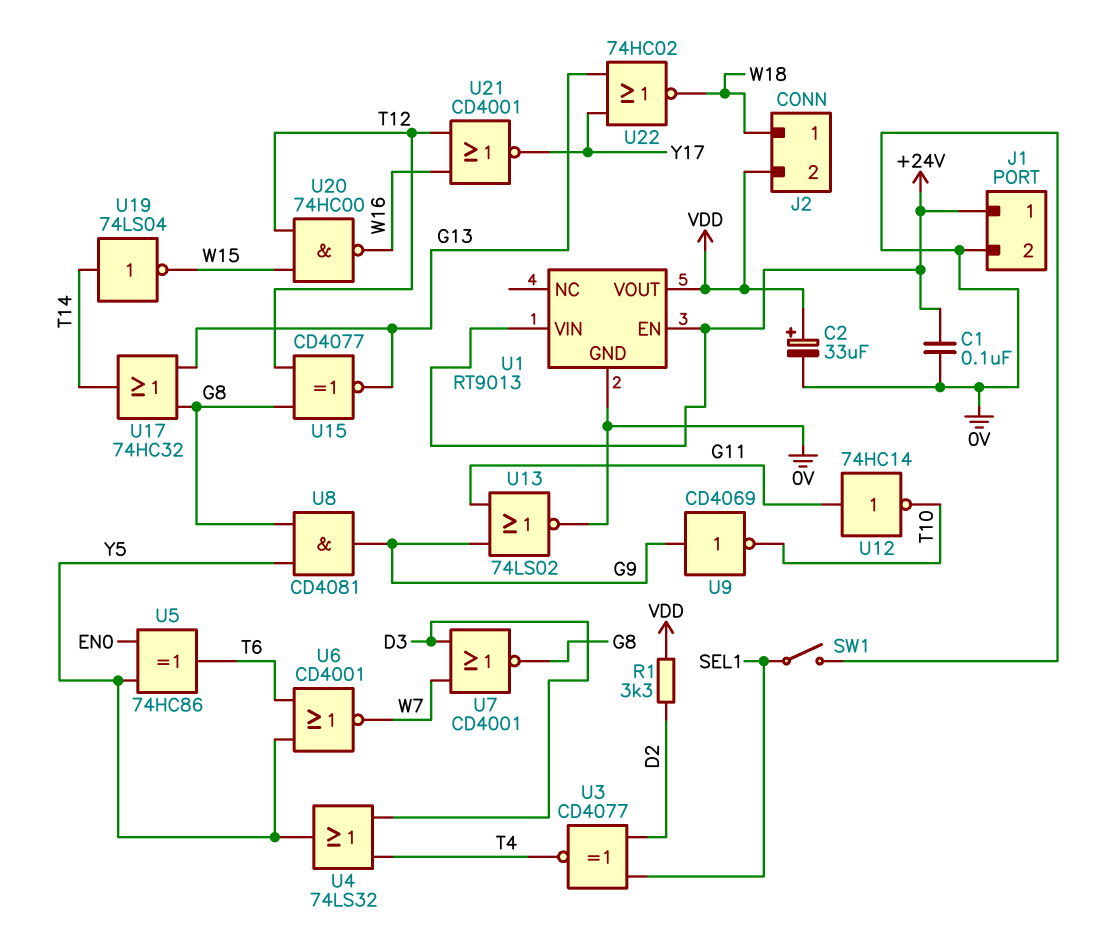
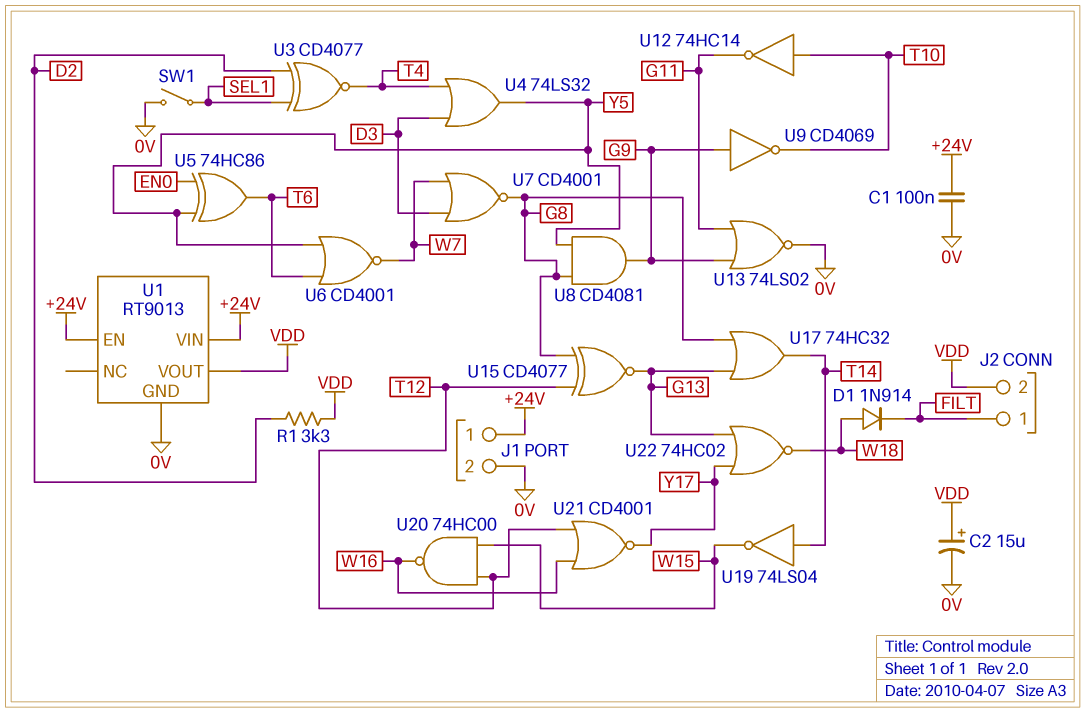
C2: 33uF (plus VDD, minus 0V) -> 15uF (plus VDD, minus 0V)
D1: none -> diode 1N914 (A W18, K FILT)
J2 pin 1: W18 -> FILT
U12: NOT 74HC14 (in G11, out T10) -> NOT 74HC14 (in T10, out G11)

